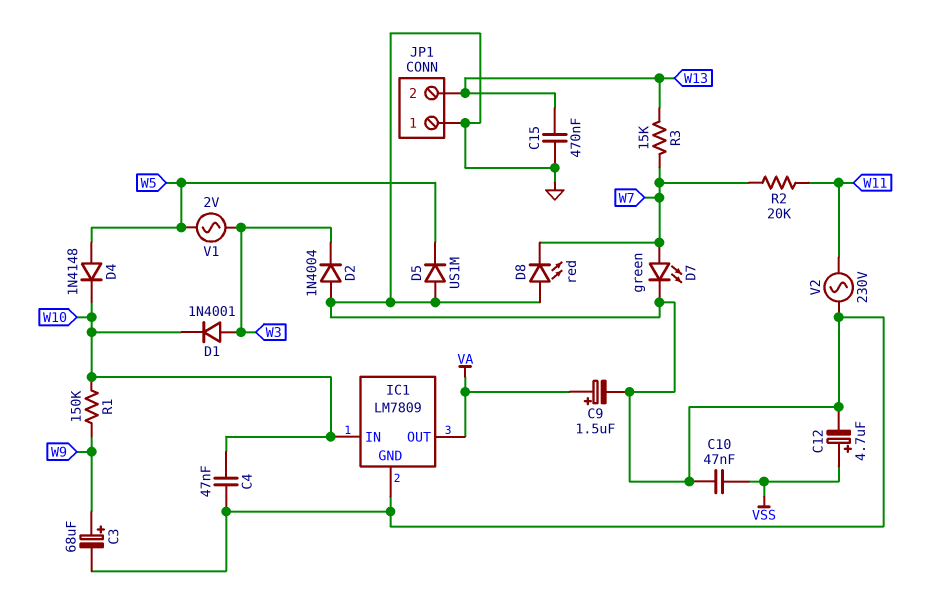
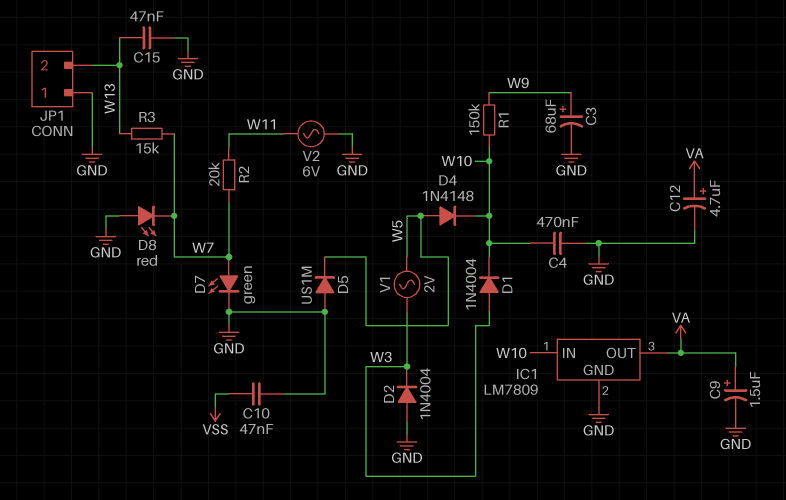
C4: 47nF (GND, W10) -> 470nF (GND, W10)
C12: 4.7uF (plus VSS, minus GND) -> 4.7uF (plus VA, minus GND)
C15: 470nF (GND, W13) -> 47nF (GND, W13)
D1: diode 1N4001 (A W3, K W10) -> diode 1N4004 (A W3, K W10)
V2: AC 230V (GND, W11) -> AC 6V (GND, W11)

